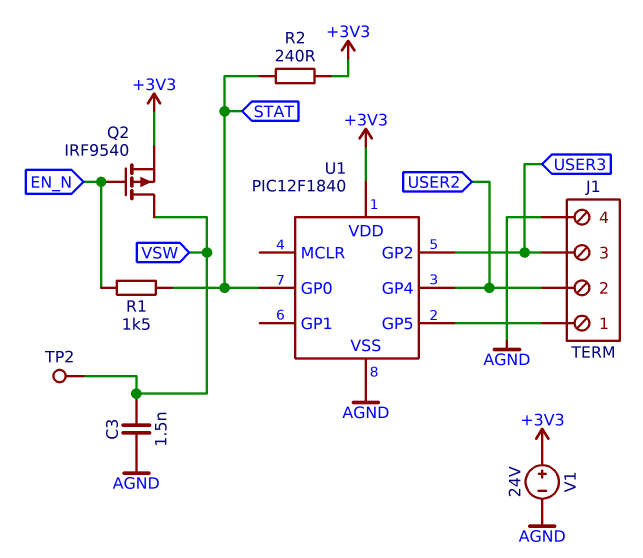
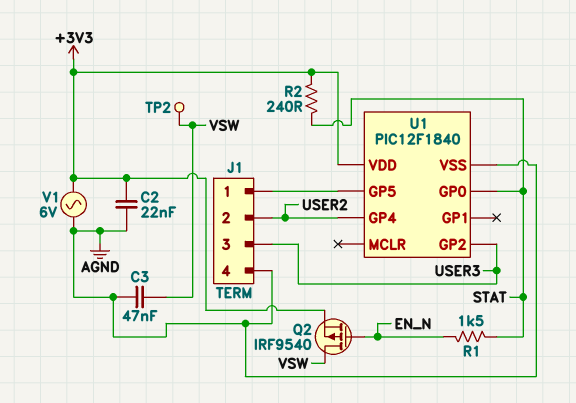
C2: none -> 22nF (+3V3, AGND)
C3: 1.5nF (AGND, VSW) -> 47nF (AGND, VSW)
V1: 24V (plus +3V3, minus AGND) -> AC 6V (+3V3, AGND)

